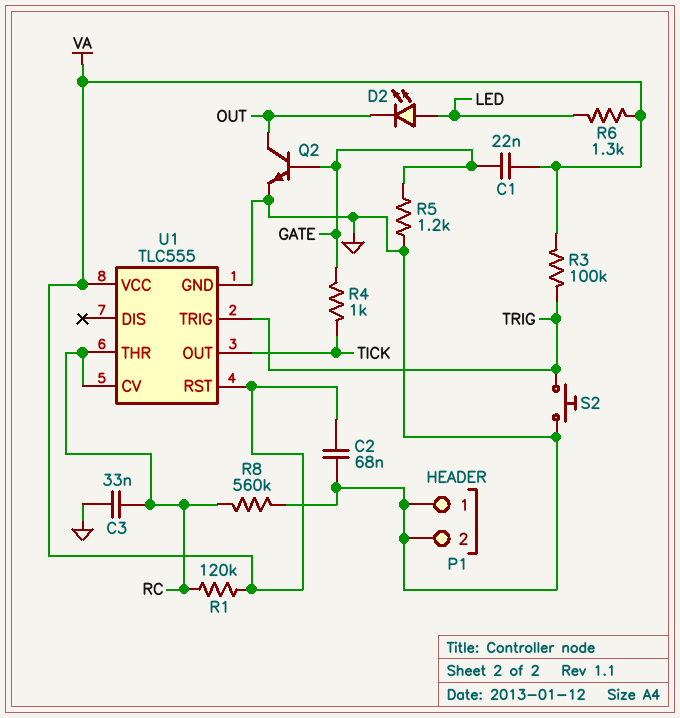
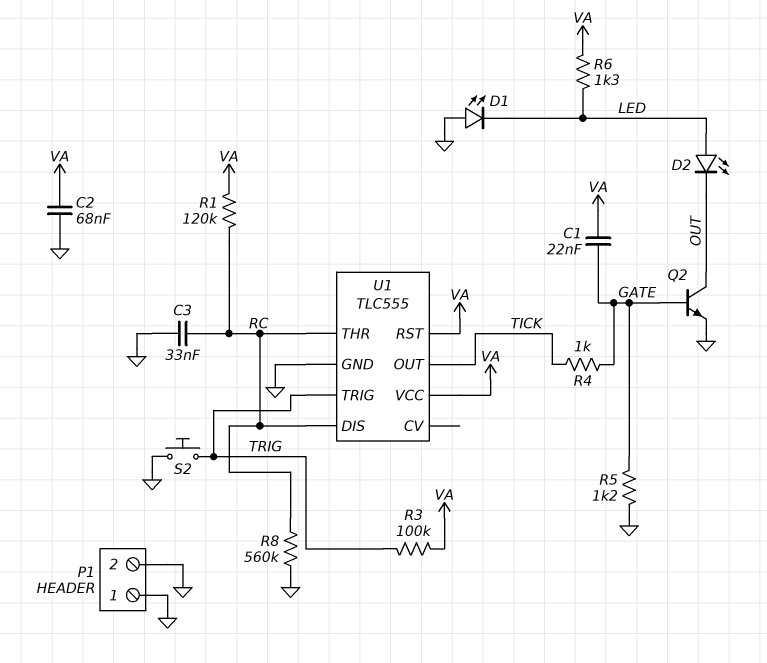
D1: none -> LED (A GND, K LED)
U1 pin CV: RC -> none
U1 pin DIS: none -> RC

